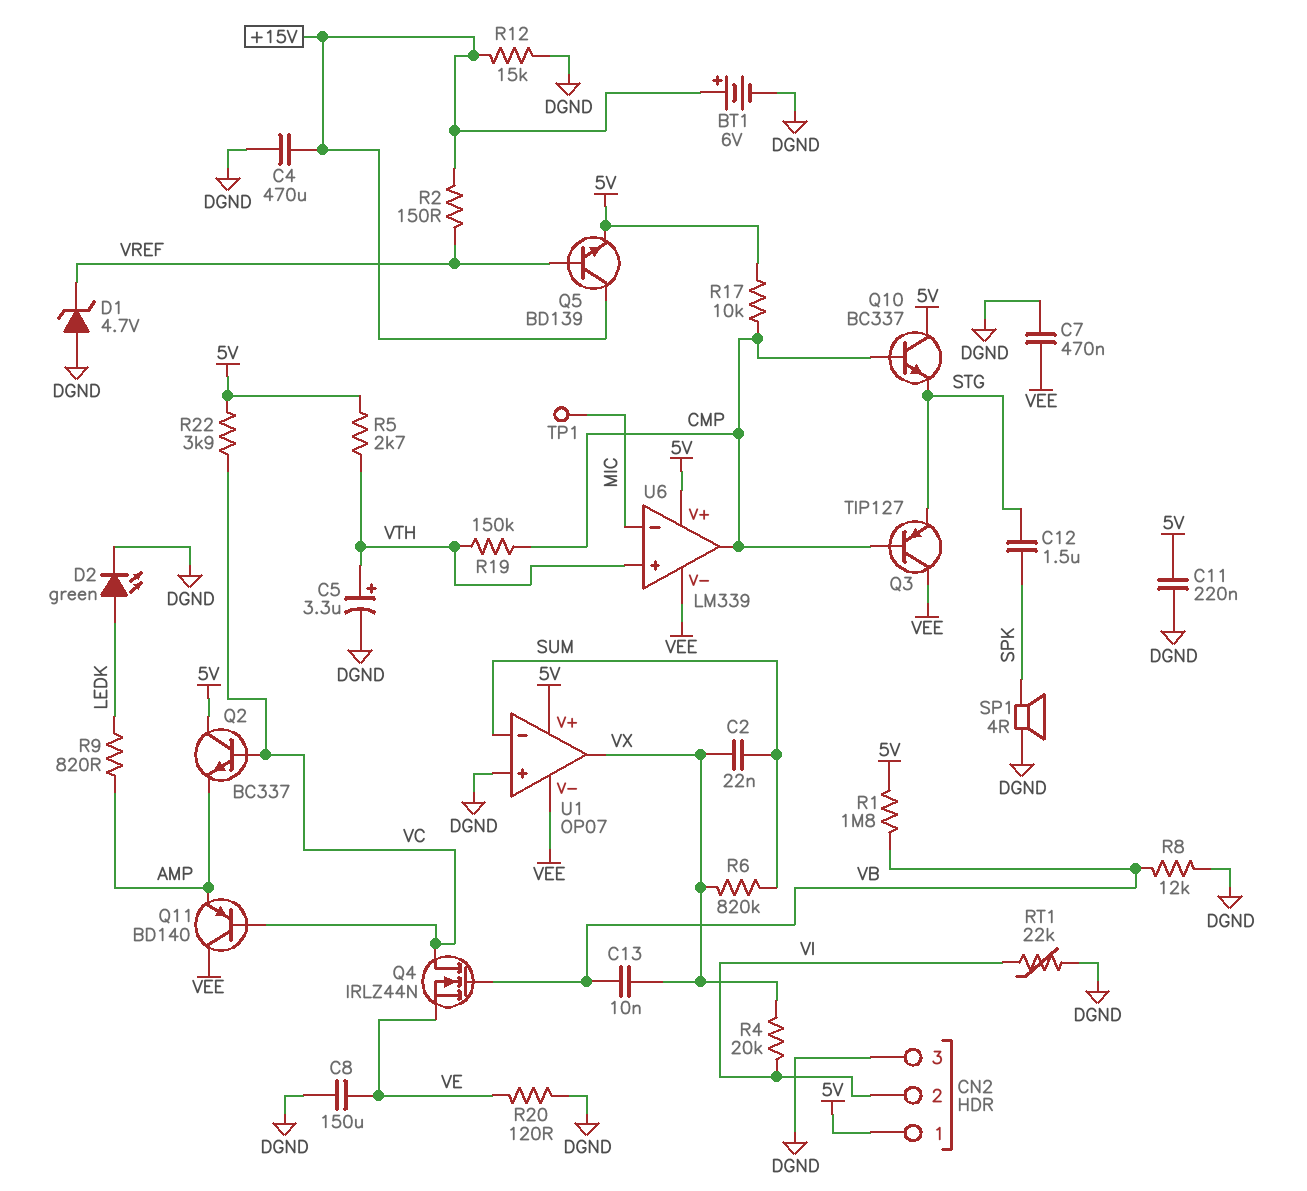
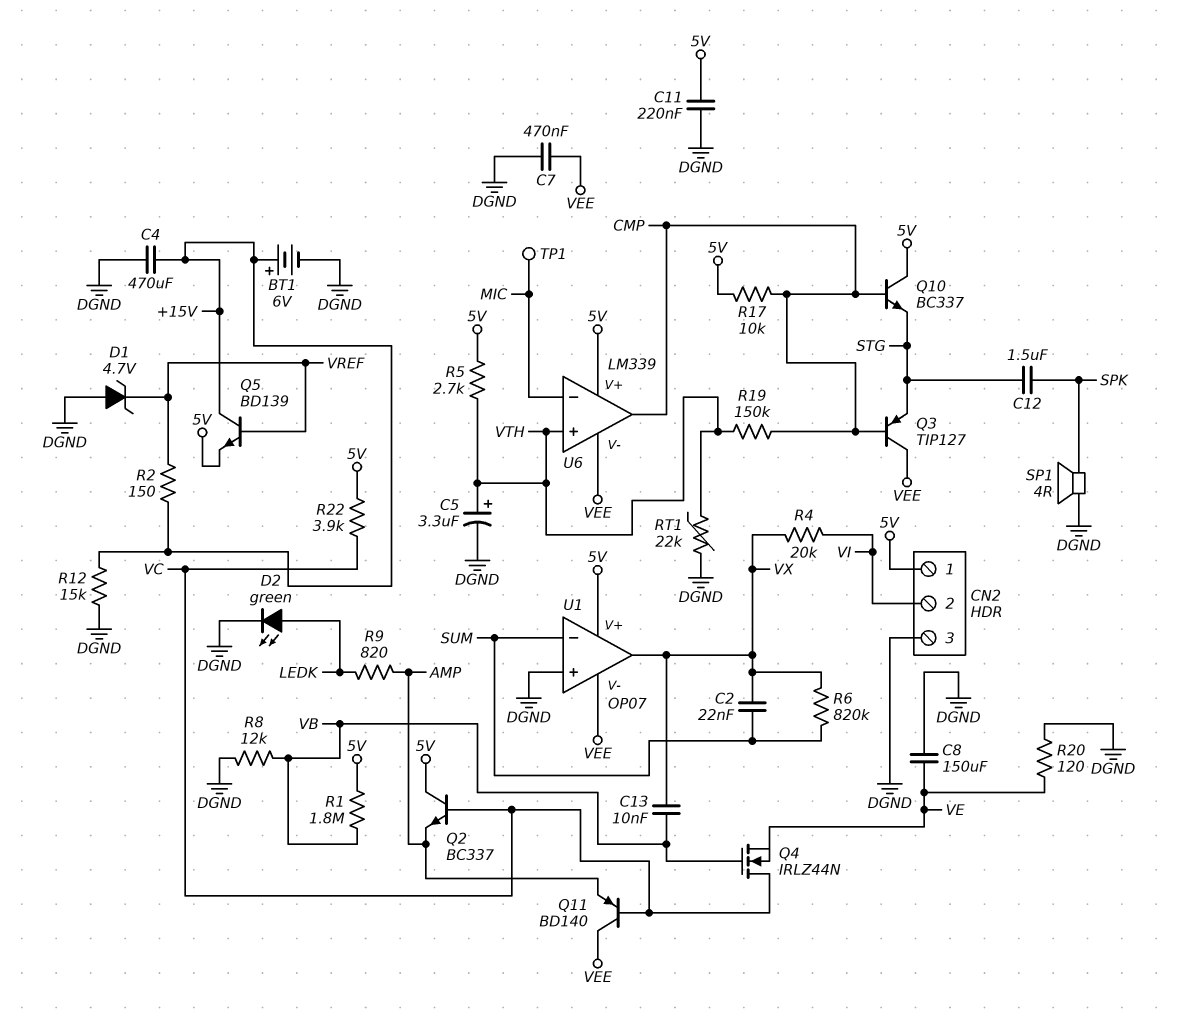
RT1: 22k (DGND, VI) -> 22k (DGND, VTH)

